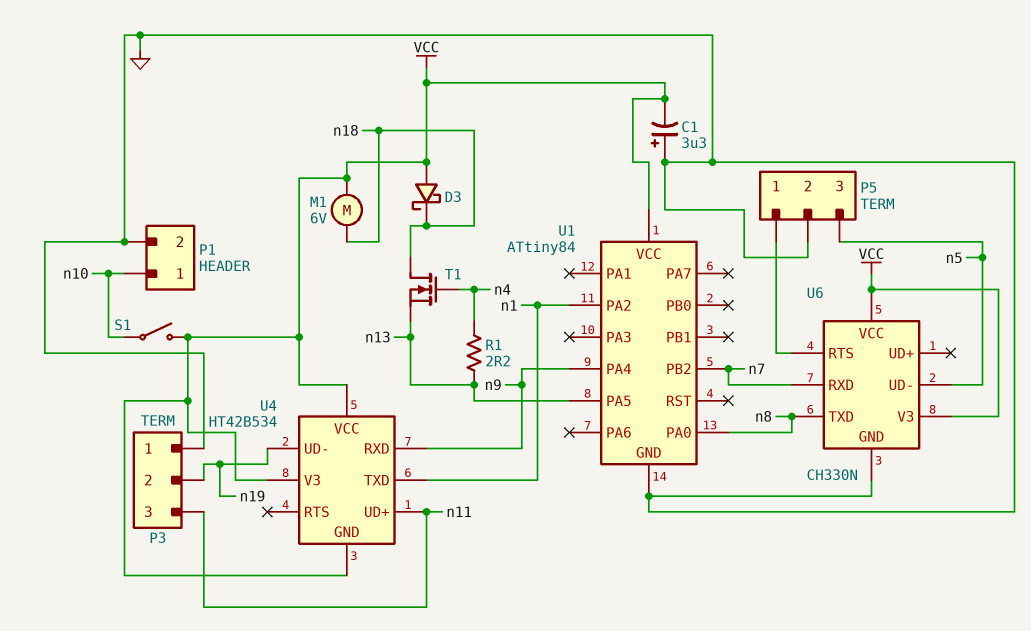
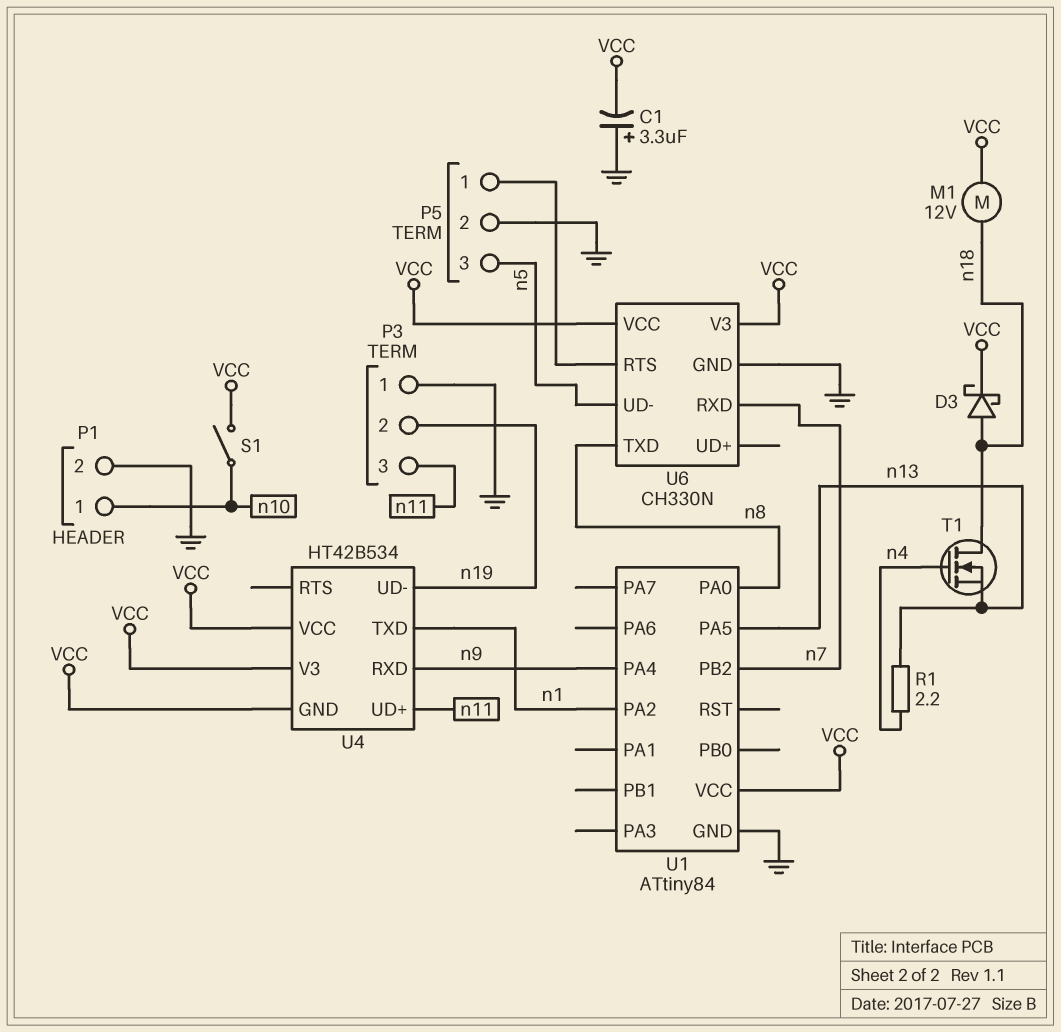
D3: schottky (A VCC, K n18) -> schottky (A n18, K VCC)
M1: motor 6V (VCC, n18) -> motor 12V (VCC, n18)

